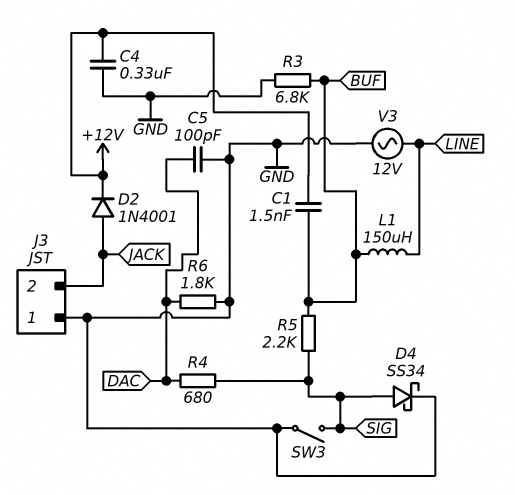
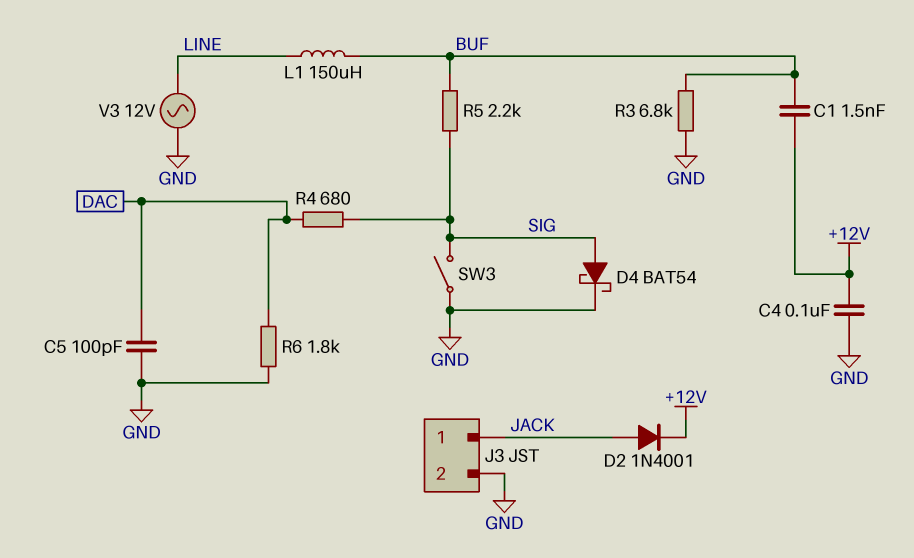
C4: 330nF (+12V, GND) -> 100nF (+12V, GND)
D4: schottky SS34 (A SIG, K GND) -> schottky BAT54 (A SIG, K GND)
J3 pin 1: GND -> JACK
J3 pin 2: JACK -> GND

